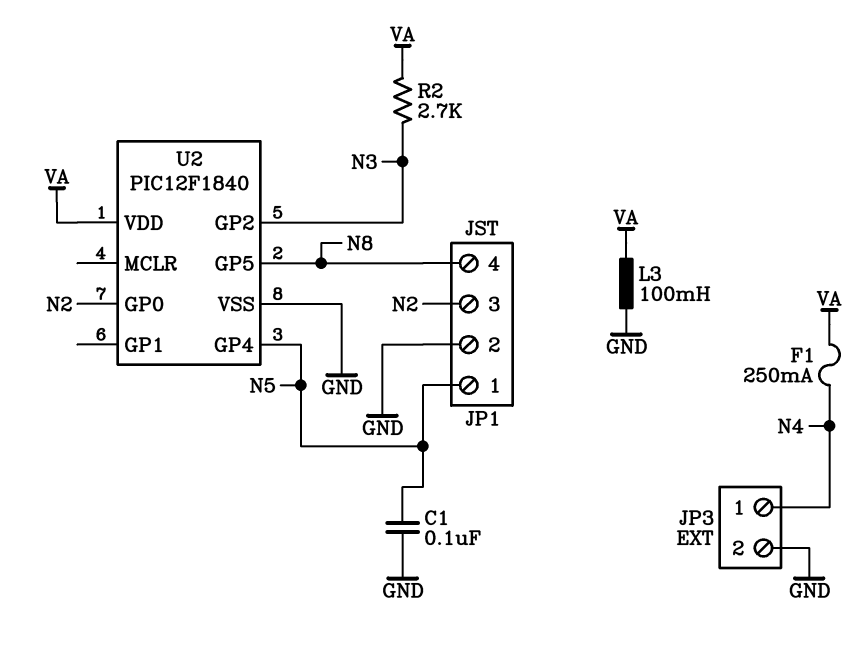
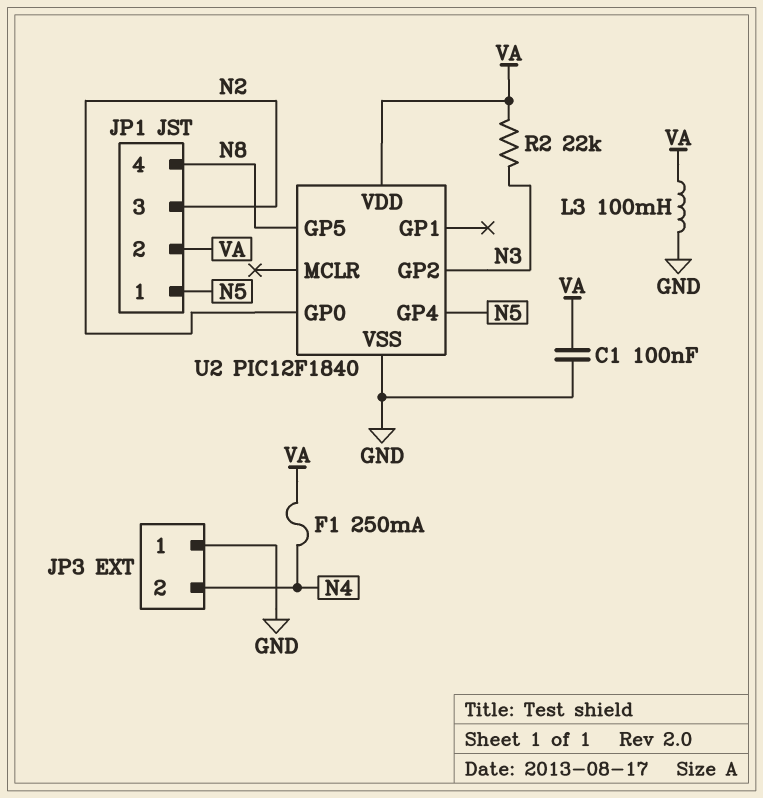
C1: 100nF (GND, N5) -> 100nF (GND, VA)
JP1 pin 2: GND -> VA
JP3 pin 1: N4 -> GND
JP3 pin 2: GND -> N4
R2: 2.7k (N3, VA) -> 22k (N3, VA)

